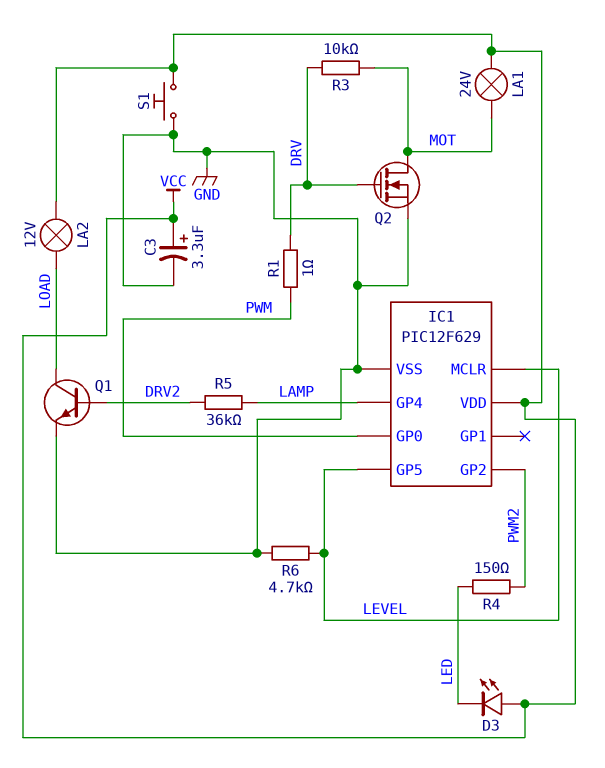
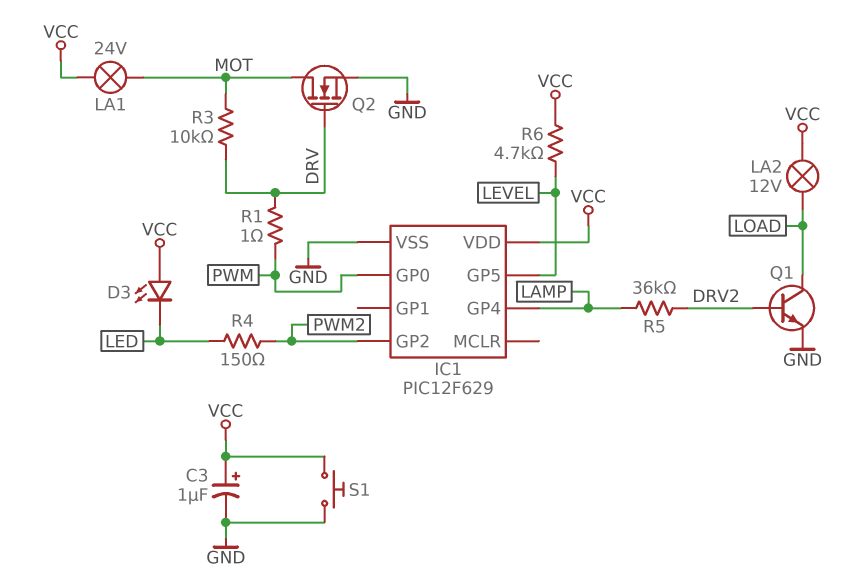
C3: 3.3uF (plus VCC, minus GND) -> 1uF (plus VCC, minus GND)
IC1 pin MCLR: LEVEL -> none
R6: 4.7k (GND, LEVEL) -> 4.7k (LEVEL, VCC)

